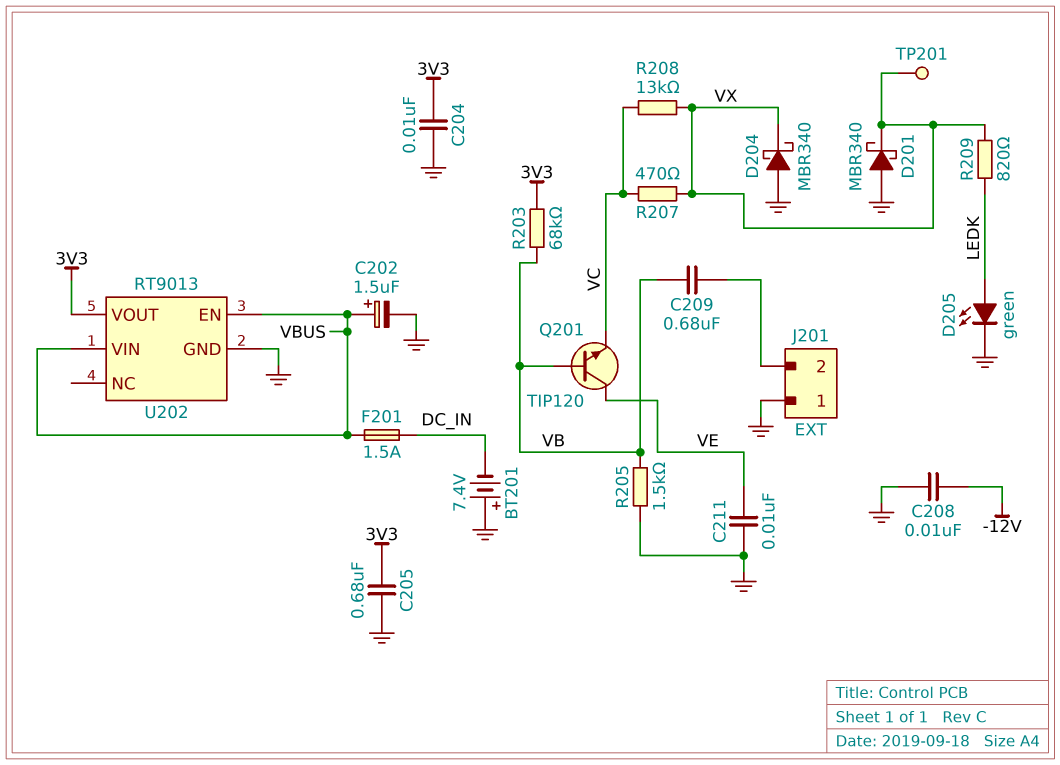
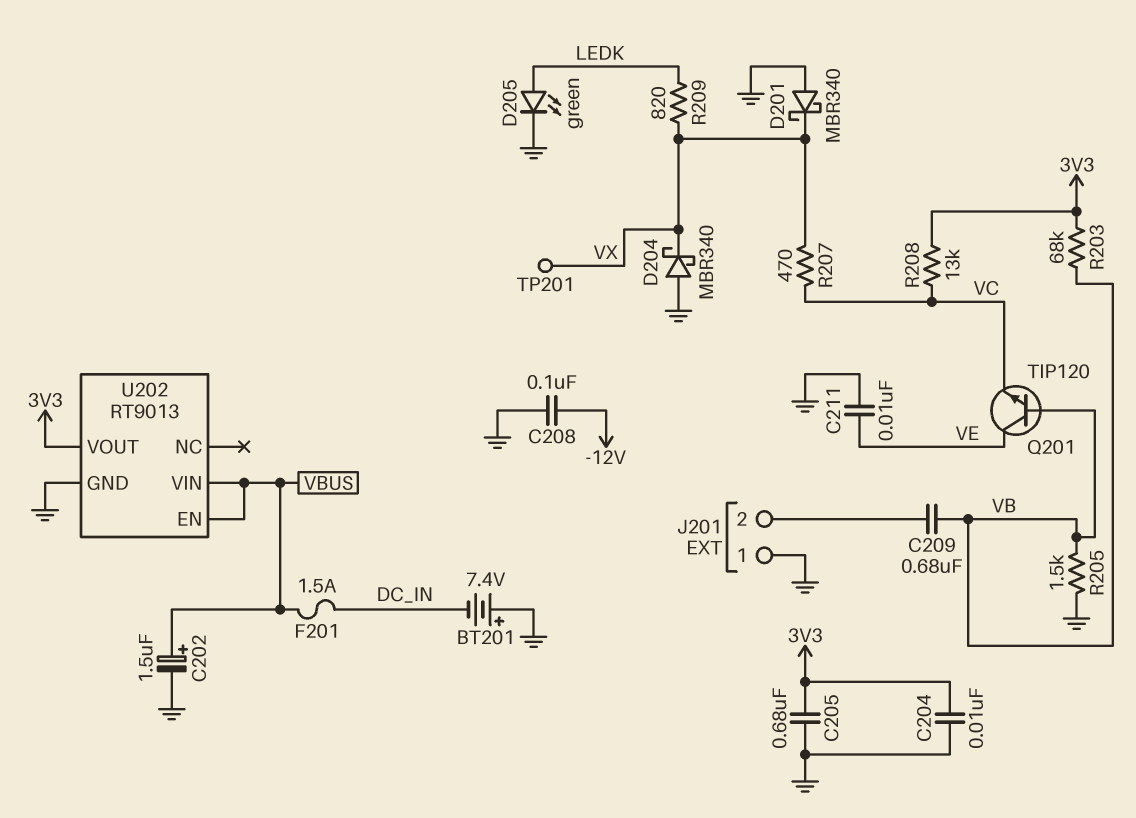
C208: 10nF (-12V, GND) -> 100nF (-12V, GND)
R208: 13k (VC, VX) -> 13k (3V3, VC)

